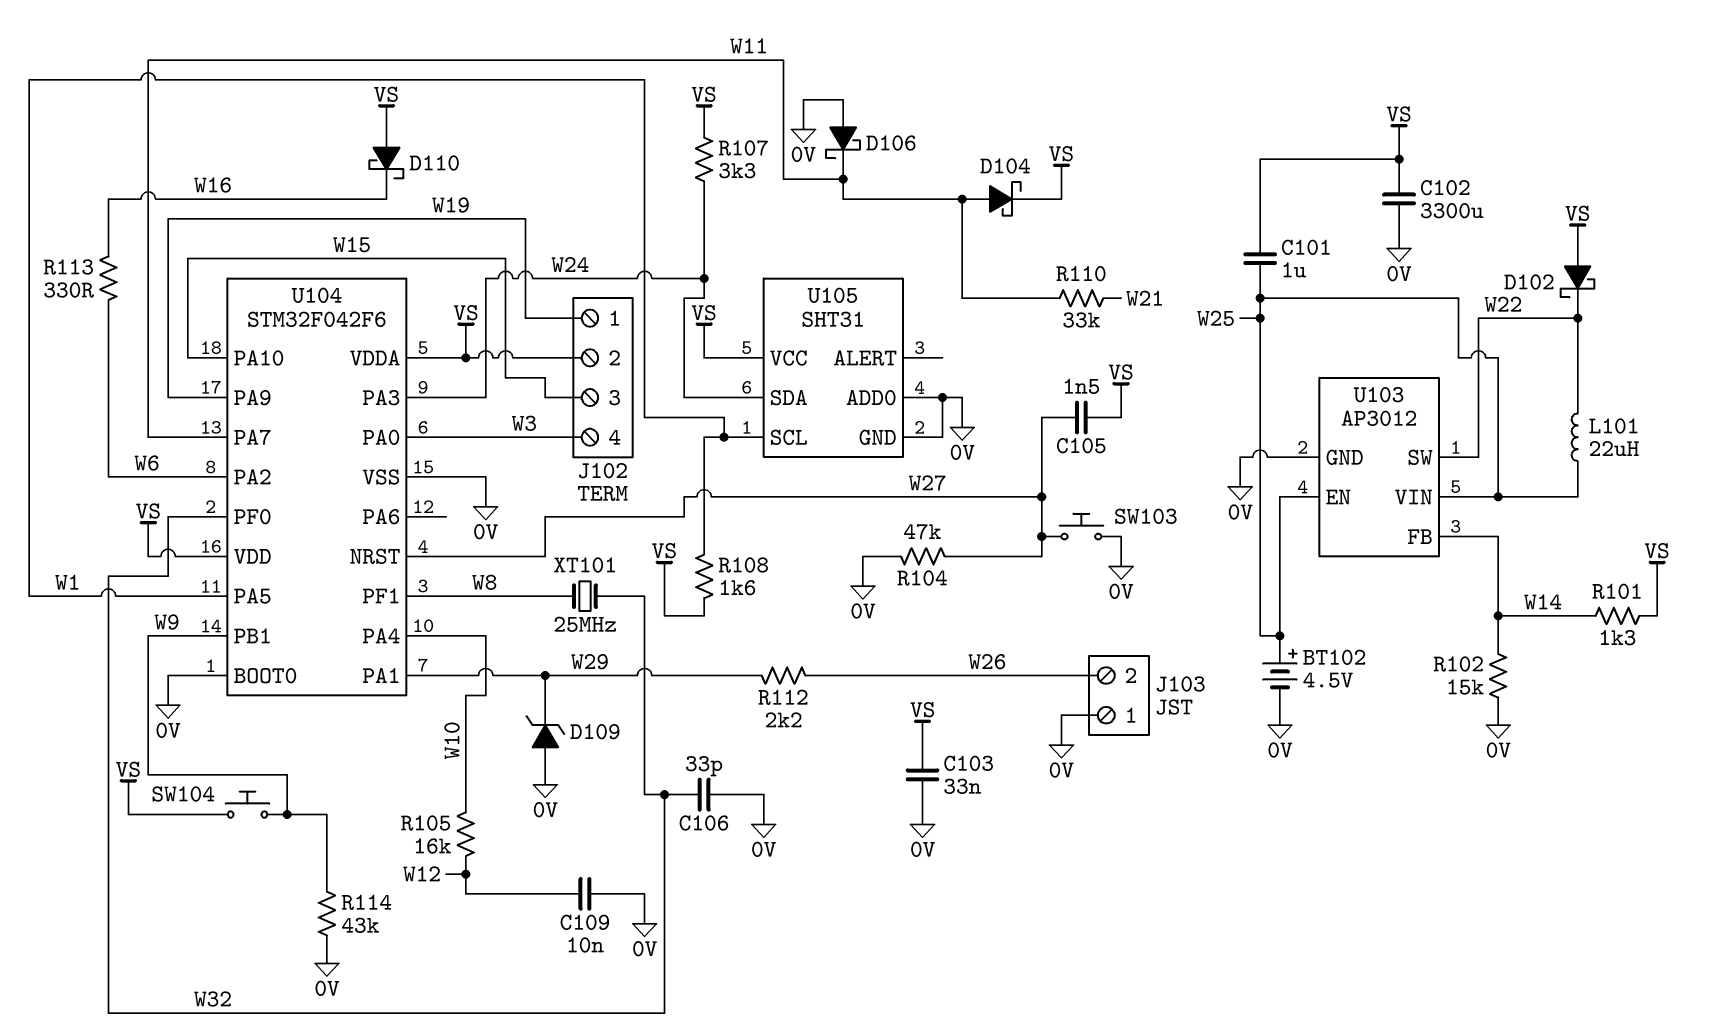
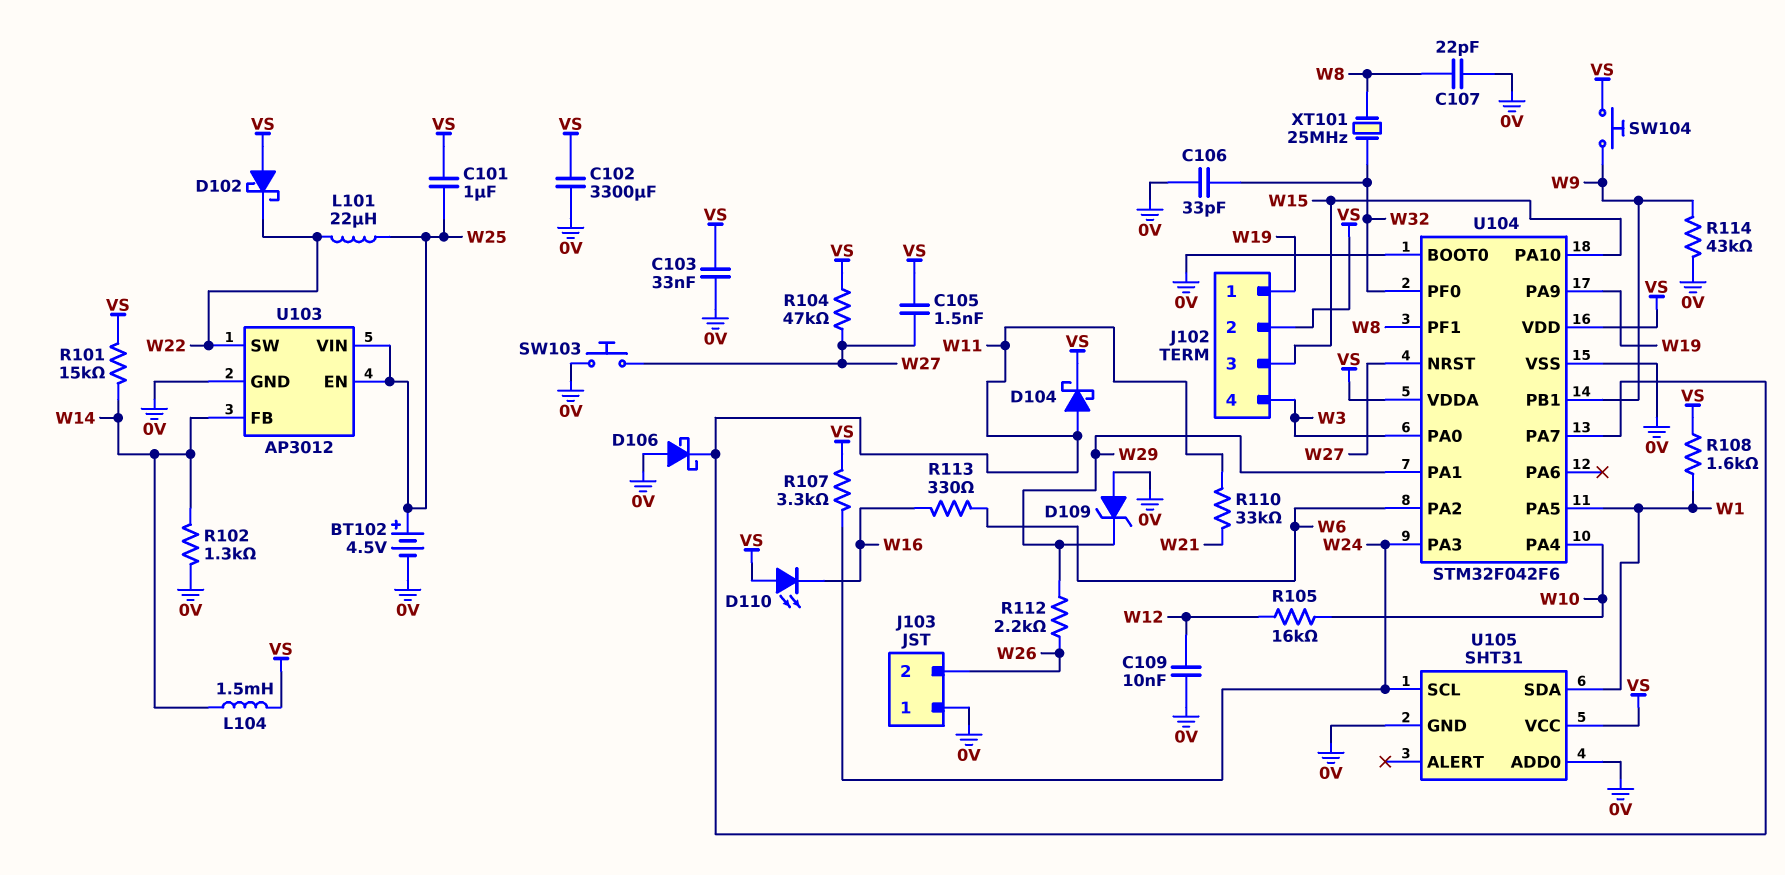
C107: none -> 22pF (0V, W8)
D110: schottky (A VS, K W16) -> LED (A VS, K W16)
L104: none -> 1.5mH (VS, W14)
R101: 1.3k (VS, W14) -> 15k (VS, W14)
R102: 15k (0V, W14) -> 1.3k (0V, W14)
R104: 47k (0V, W27) -> 47k (VS, W27)
U105 pin SCL: W1 -> W24
U105 pin SDA: W24 -> W1

